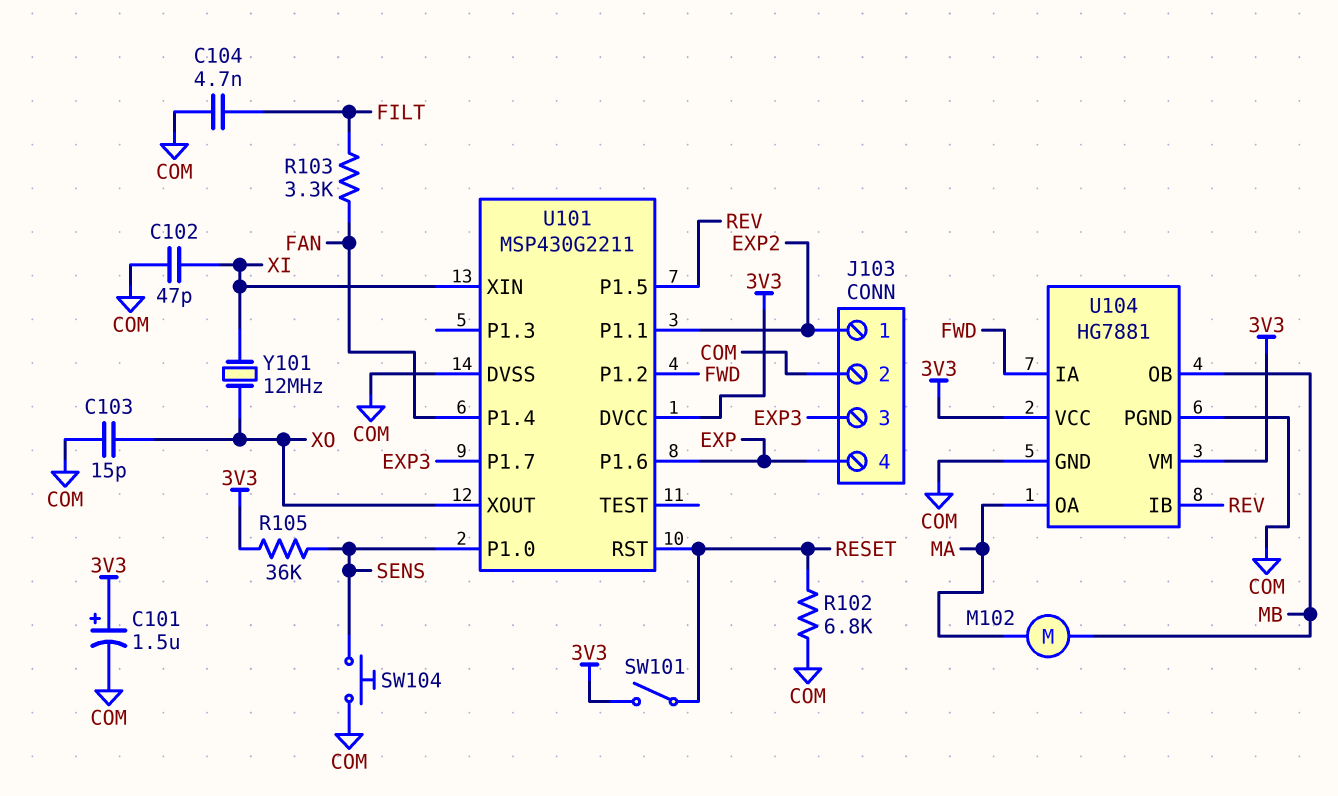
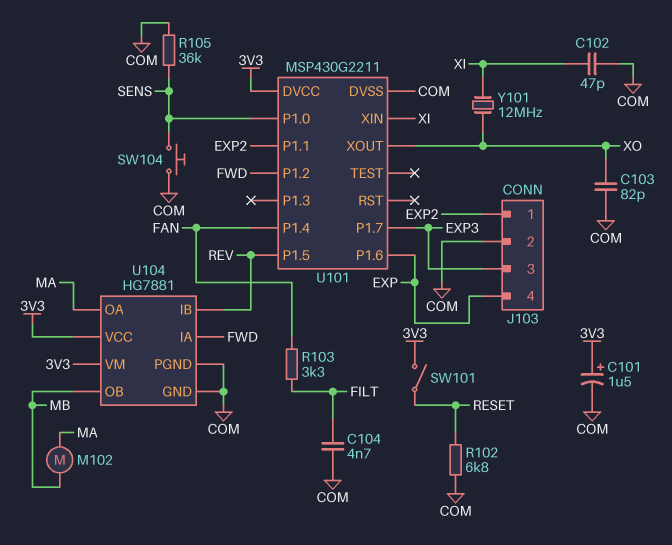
C103: 15pF (COM, XO) -> 82pF (COM, XO)
R105: 36k (3V3, SENS) -> 36k (COM, SENS)
U101 pin RST: RESET -> none

